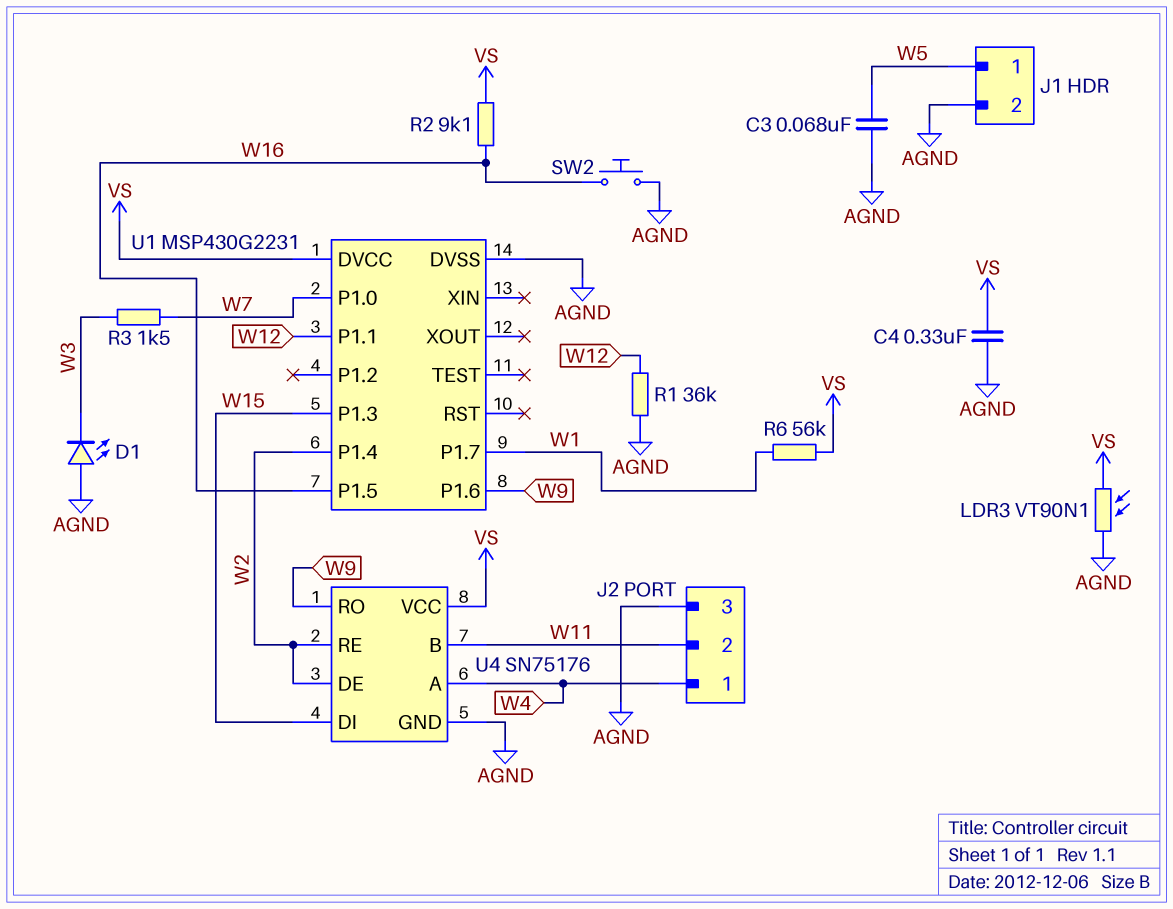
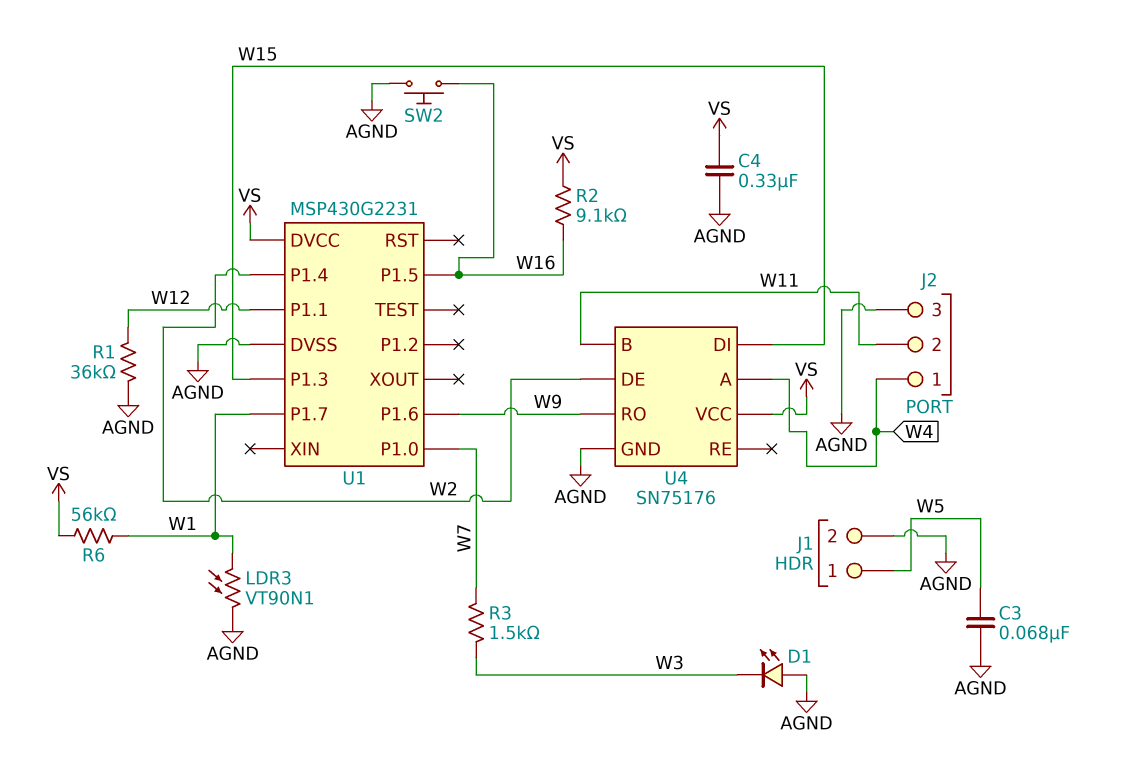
LDR3: VT90N1 (AGND, VS) -> VT90N1 (AGND, W1)
U4 pin RE: W2 -> none

